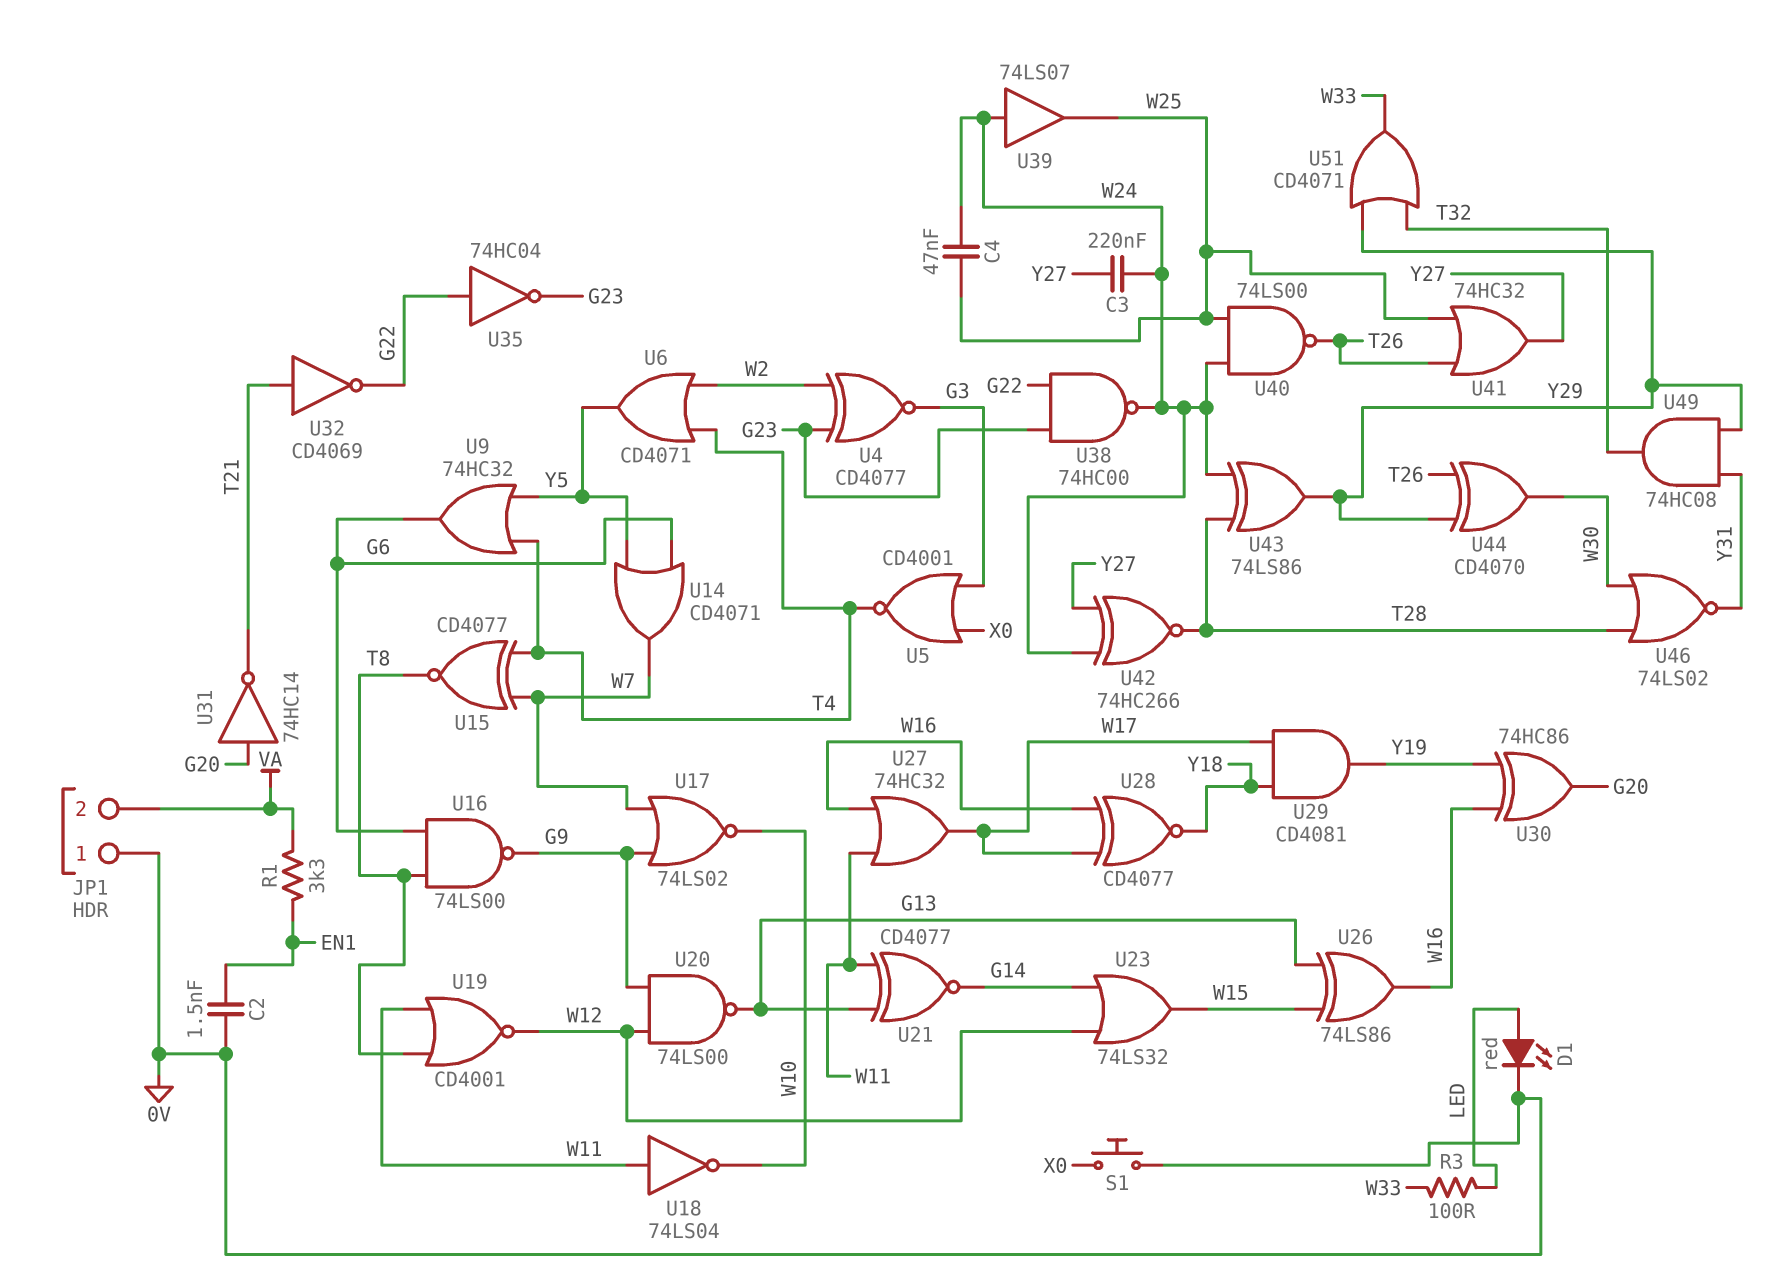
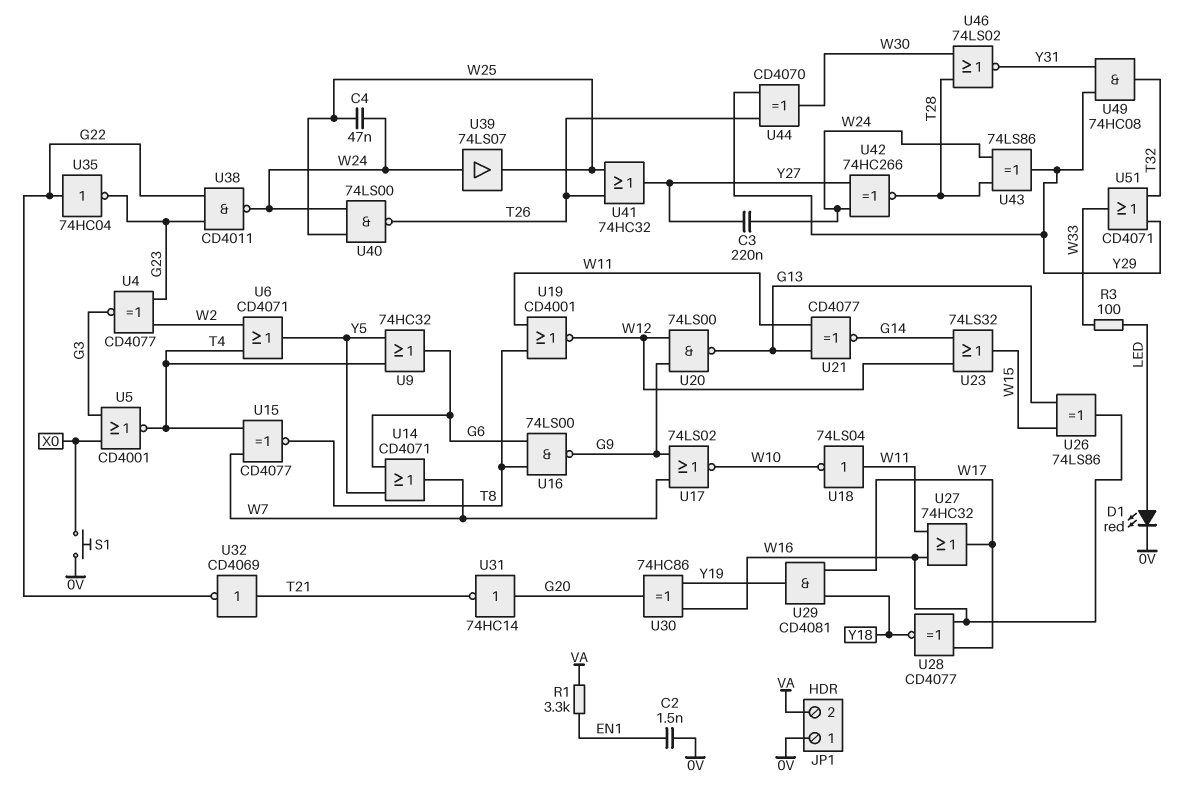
U38: NAND 74HC00 (in G22, in G23, out W24) -> NAND CD4011 (in G22, in G23, out W24)

